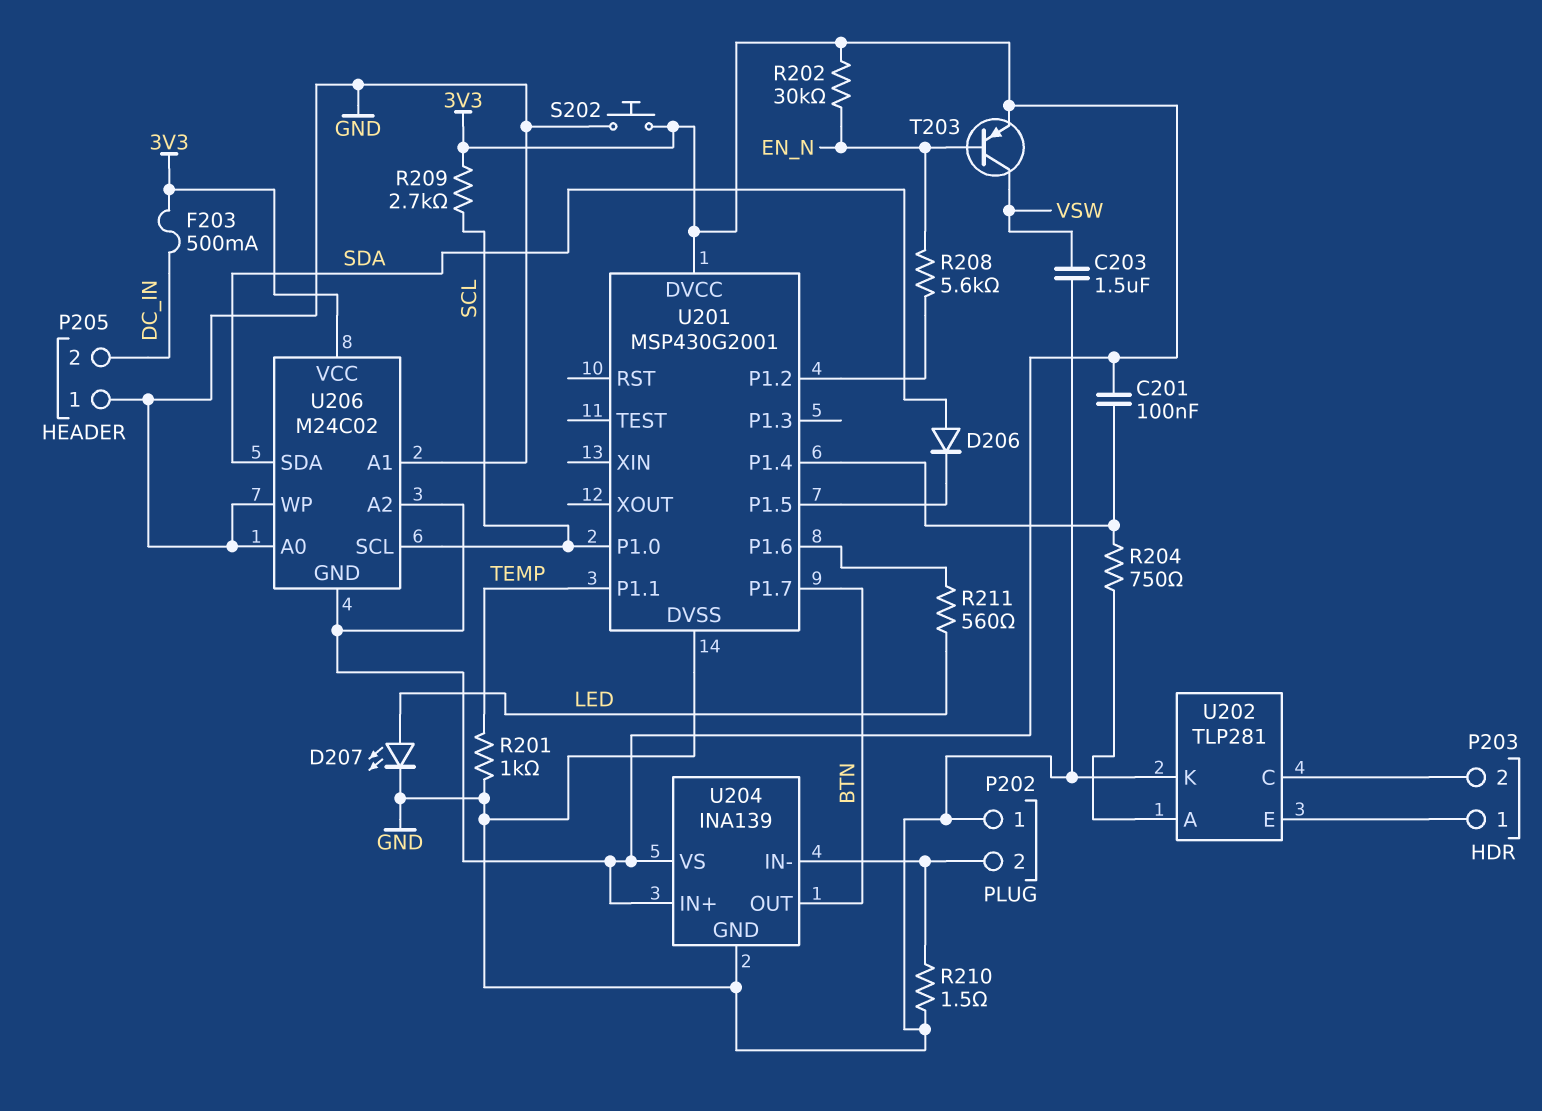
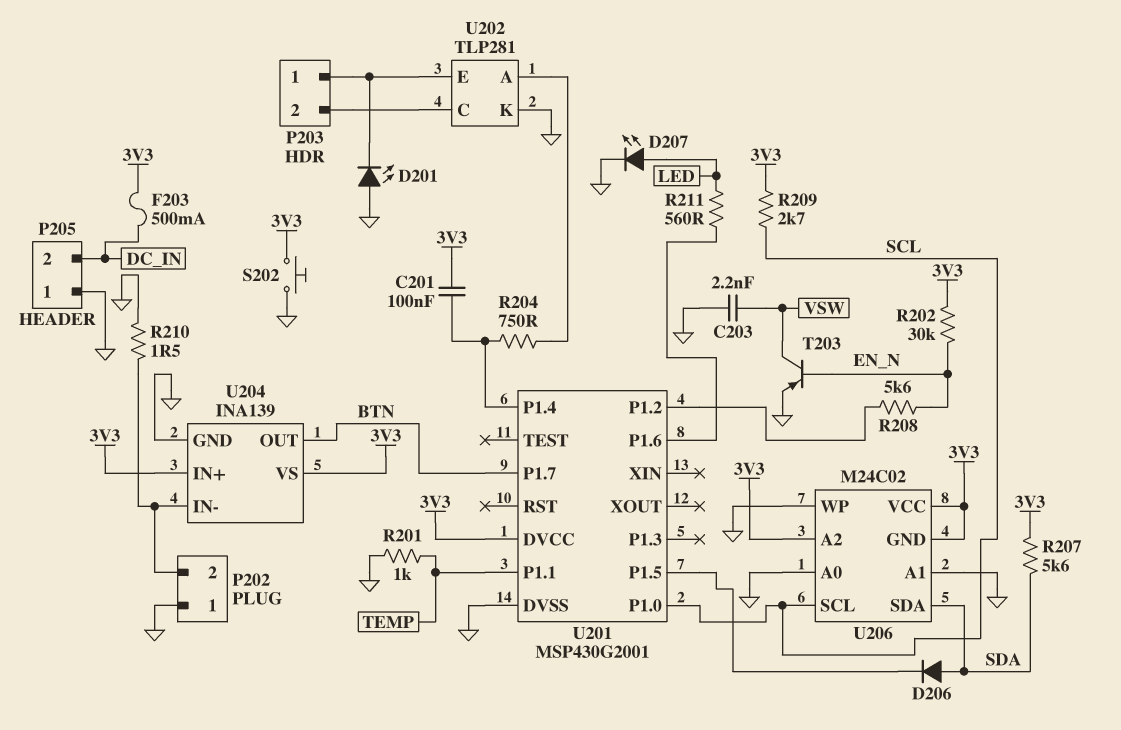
C203: 1.5uF (GND, VSW) -> 2.2nF (GND, VSW)
D201: none -> LED (A GND, K P203/1)
R207: none -> 5.6k (3V3, SDA)
T203: PNP (B EN_N, C VSW, E 3V3) -> PNP (B EN_N, C VSW, E GND)

